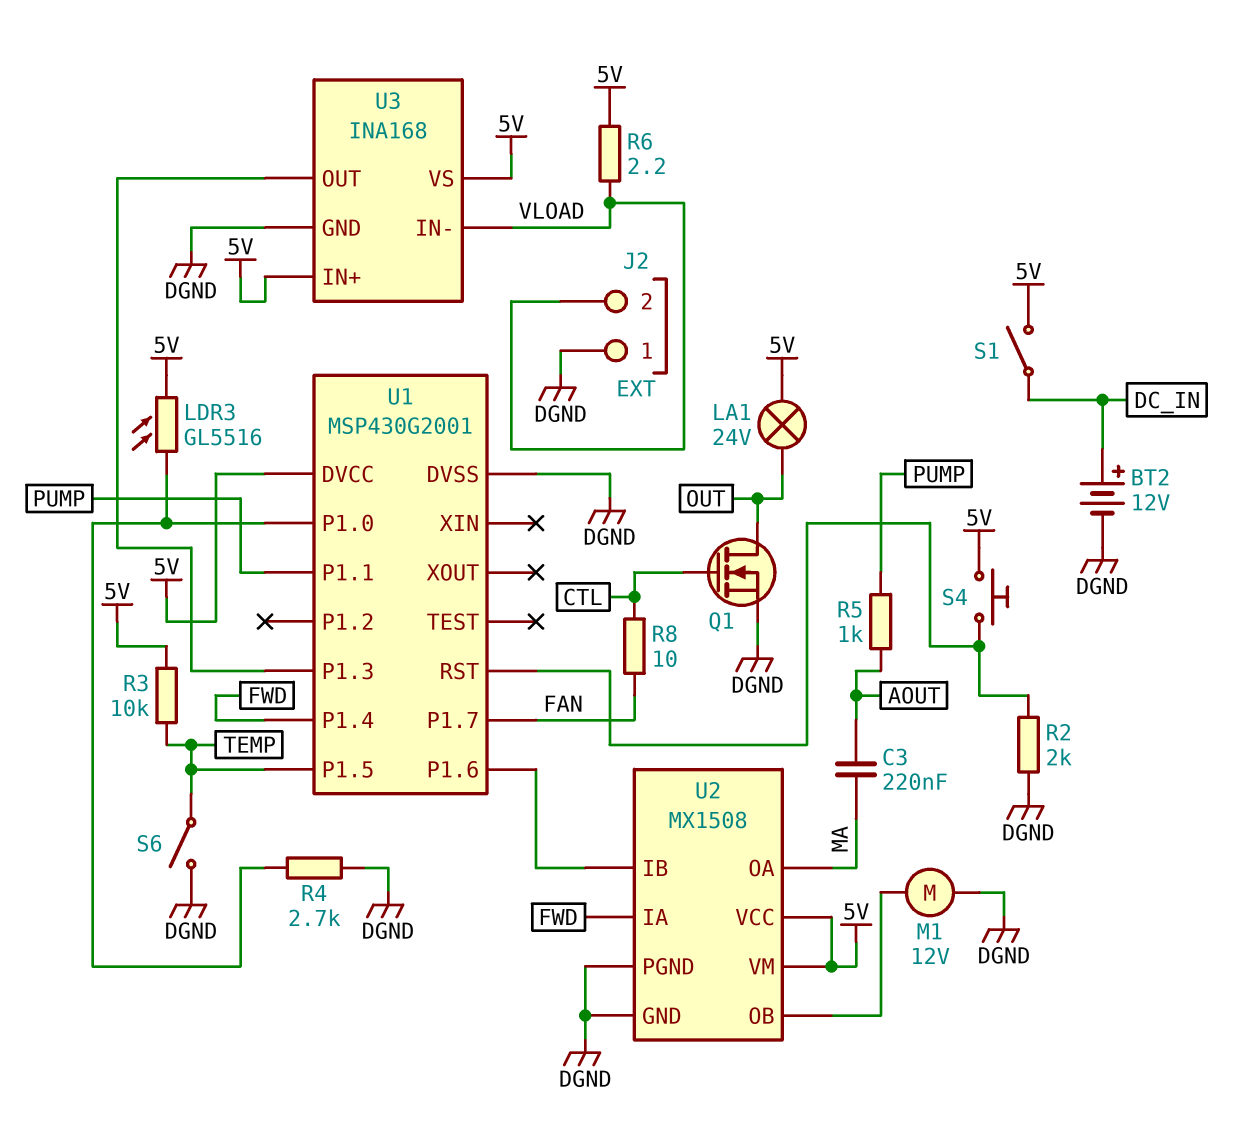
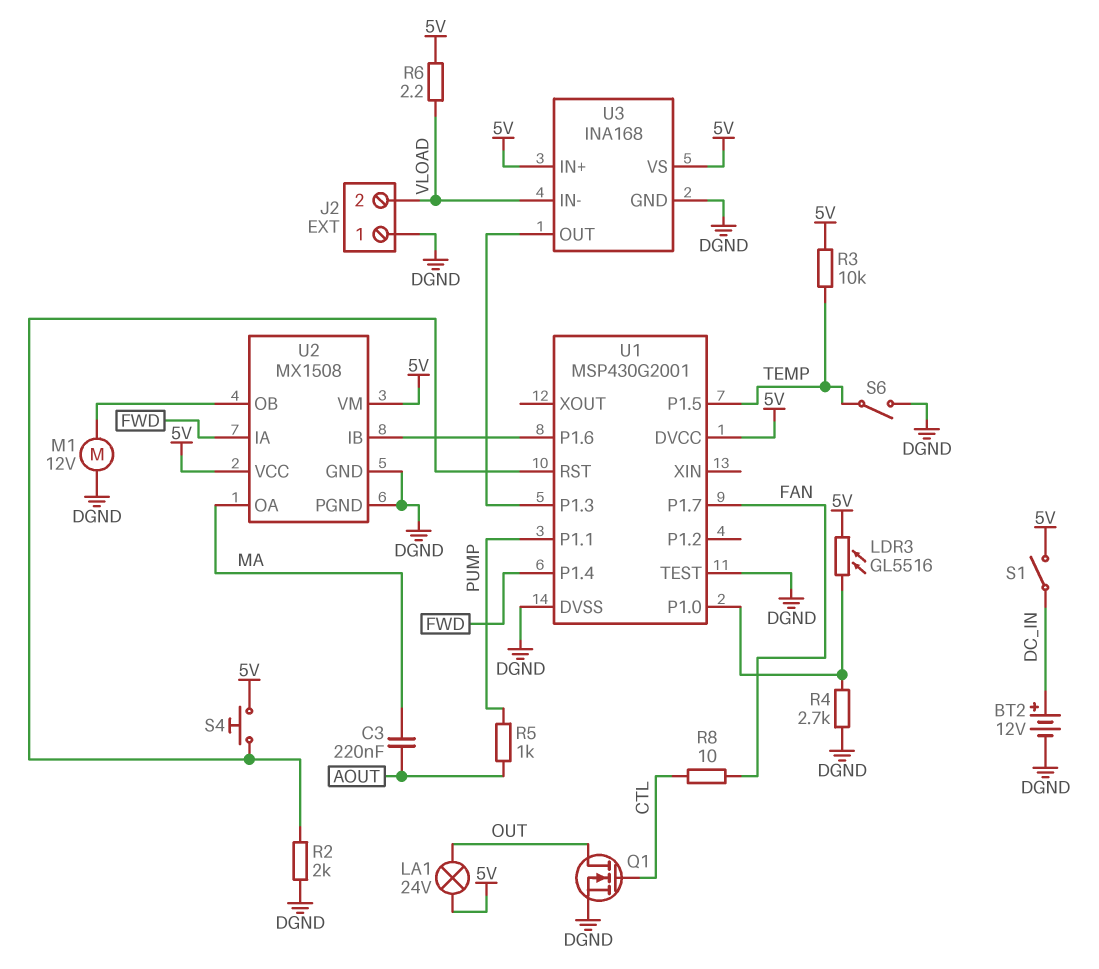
U1 pin TEST: none -> DGND

